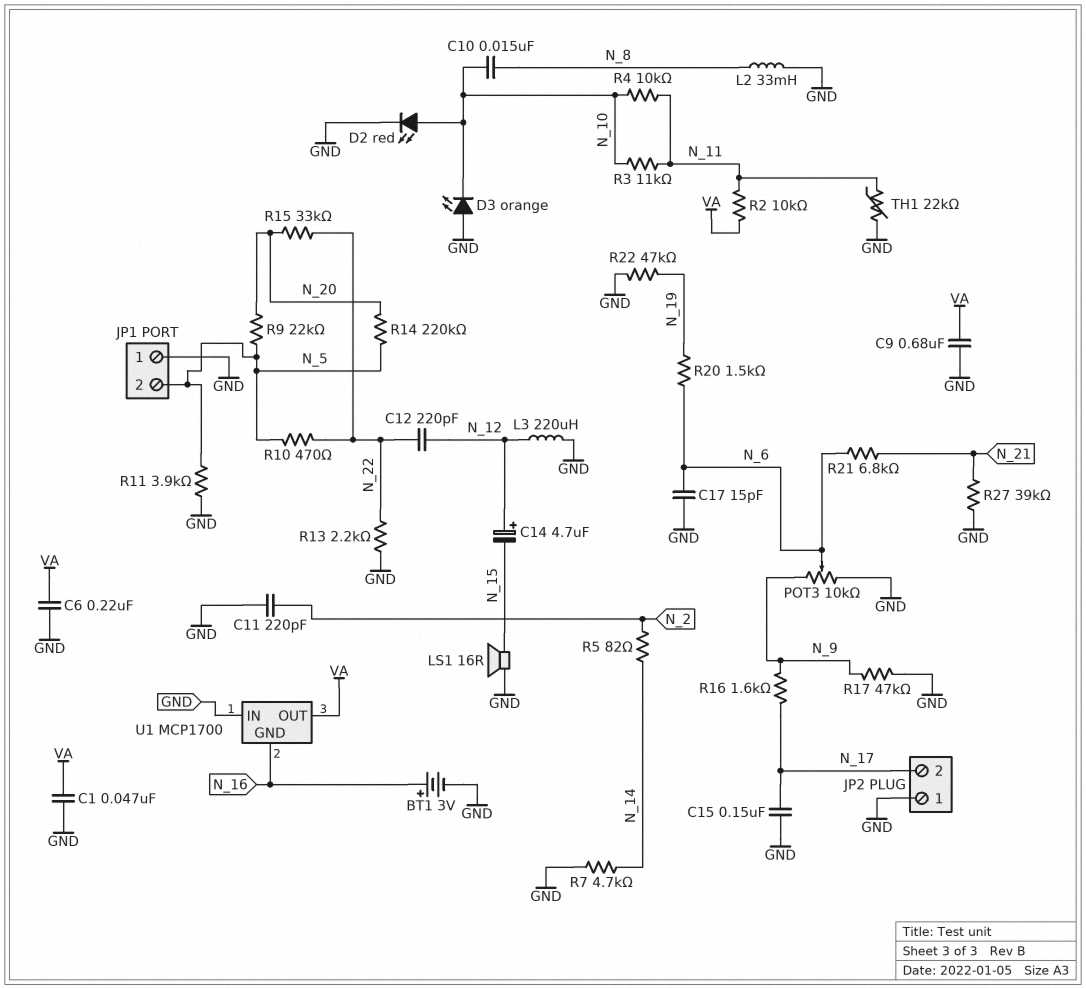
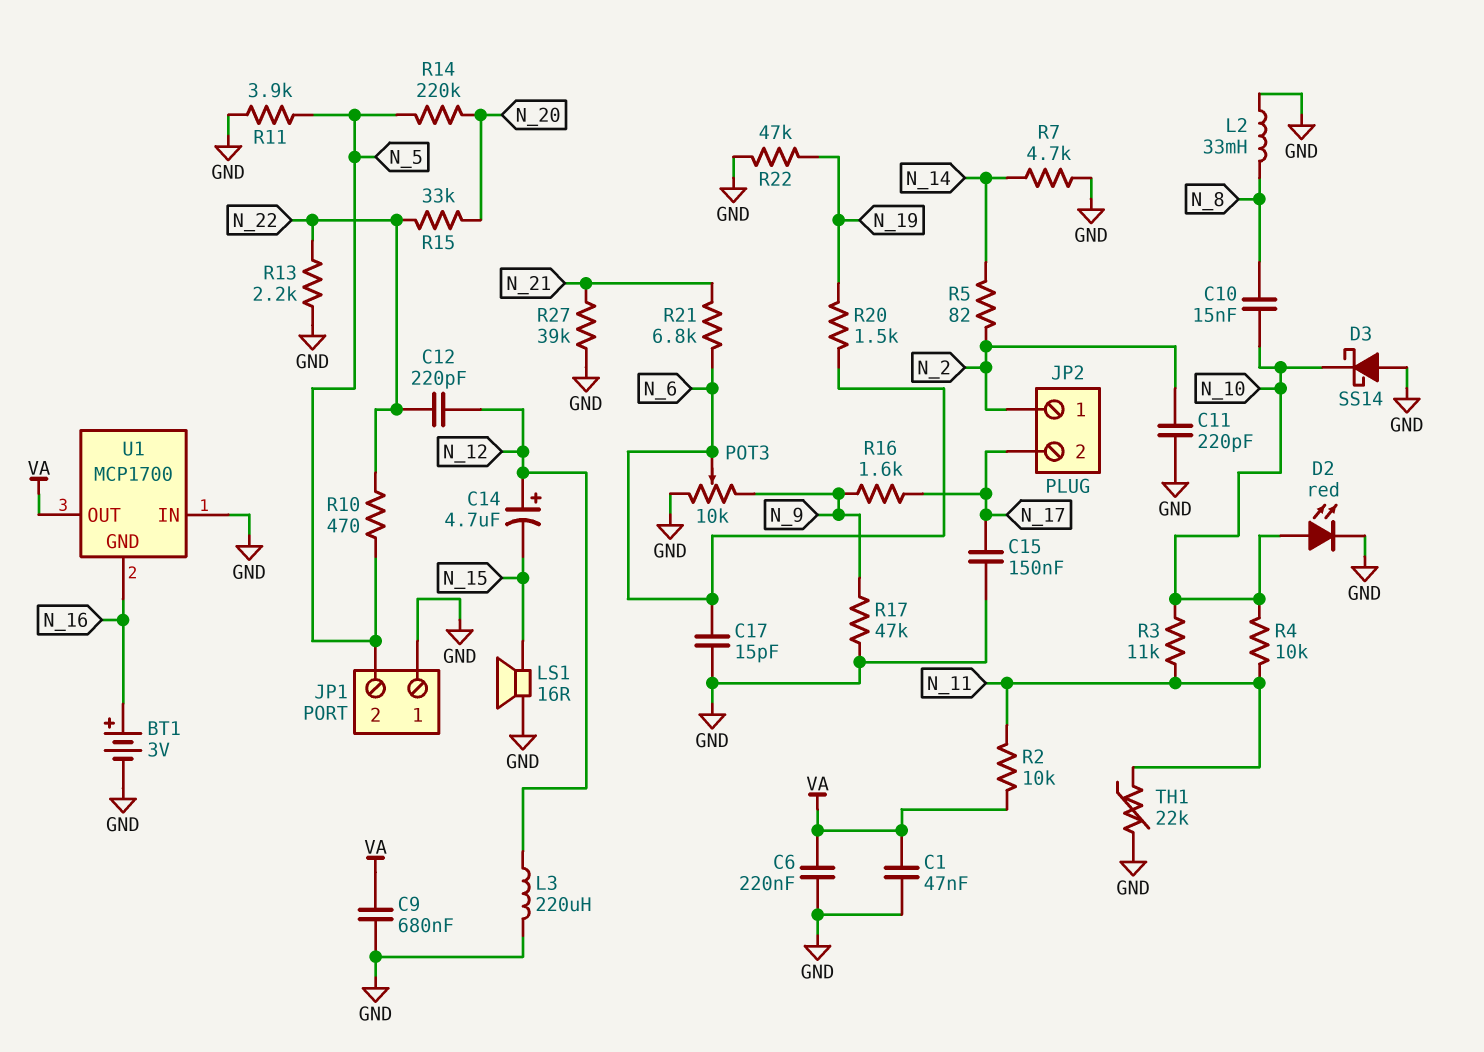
D3: LED orange (A GND, K N_10) -> schottky SS14 (A GND, K N_10)
JP2 pin 1: GND -> N_2
R9: 22k (N_5, N_20) -> none

